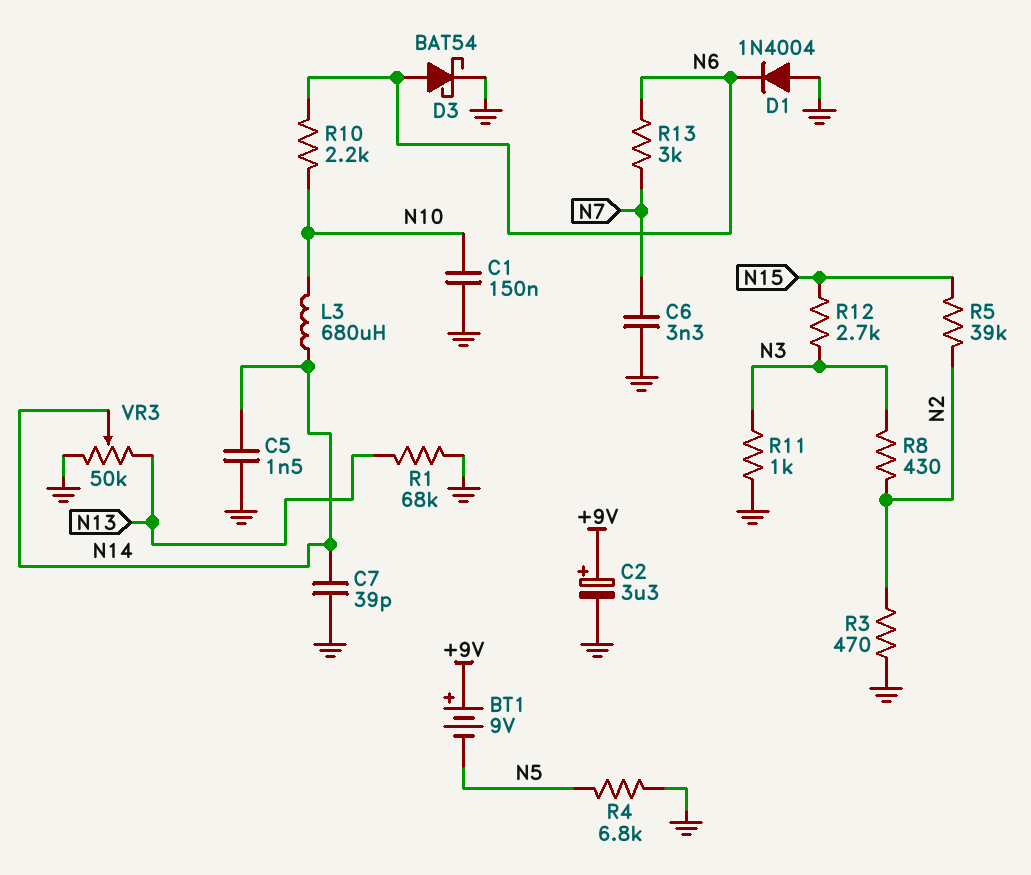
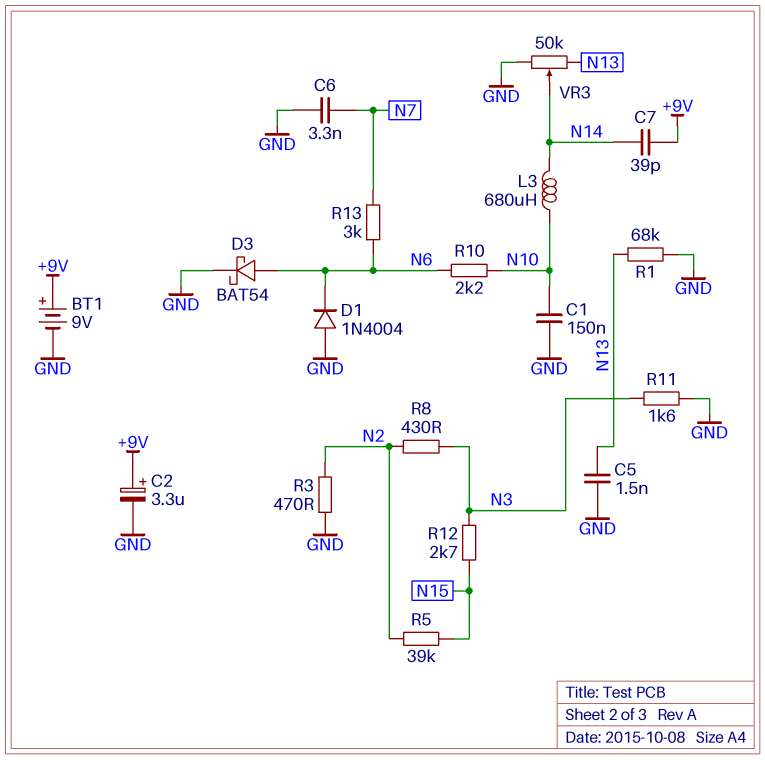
BT1: 9V (plus +9V, minus N5) -> 9V (plus +9V, minus GND)
C5: 1.5nF (GND, N14) -> 1.5nF (GND, N13)
C7: 39pF (GND, N14) -> 39pF (+9V, N14)
R4: 6.8k (GND, N5) -> none
R11: 1k (GND, N3) -> 1.6k (GND, N3)

